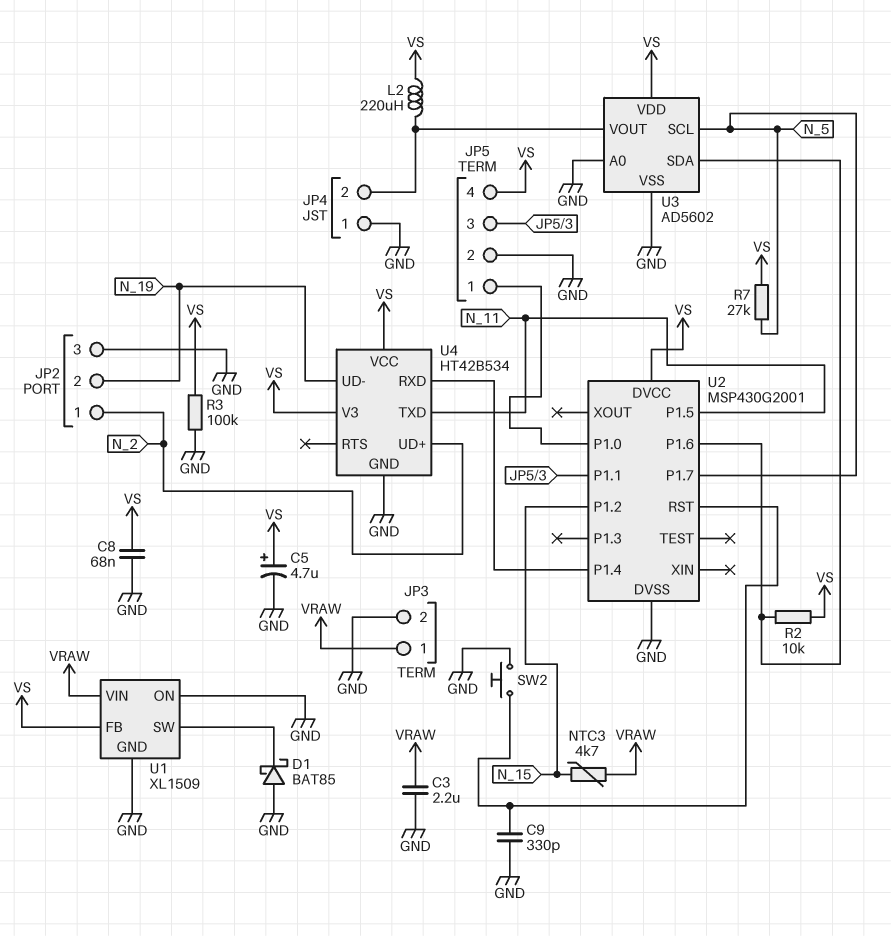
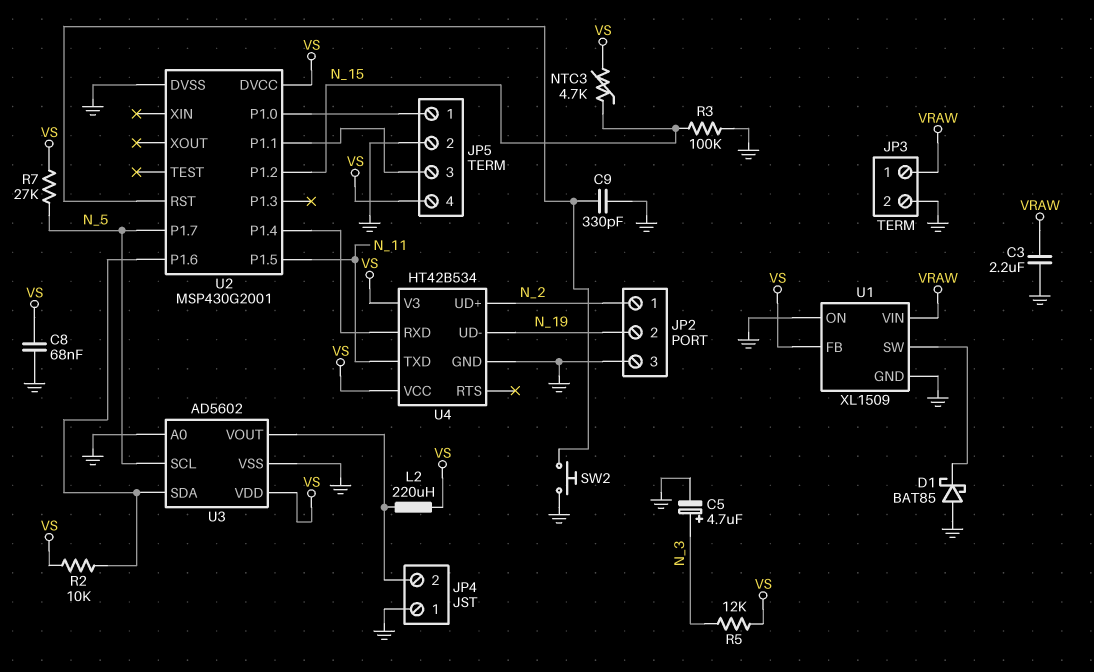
C5: 4.7uF (plus VS, minus GND) -> 4.7uF (plus N_3, minus GND)
NTC3: 4.7k (N_15, VRAW) -> 4.7k (N_15, VS)
R3: 100k (GND, VS) -> 100k (GND, N_15)
R5: none -> 12k (N_3, VS)

